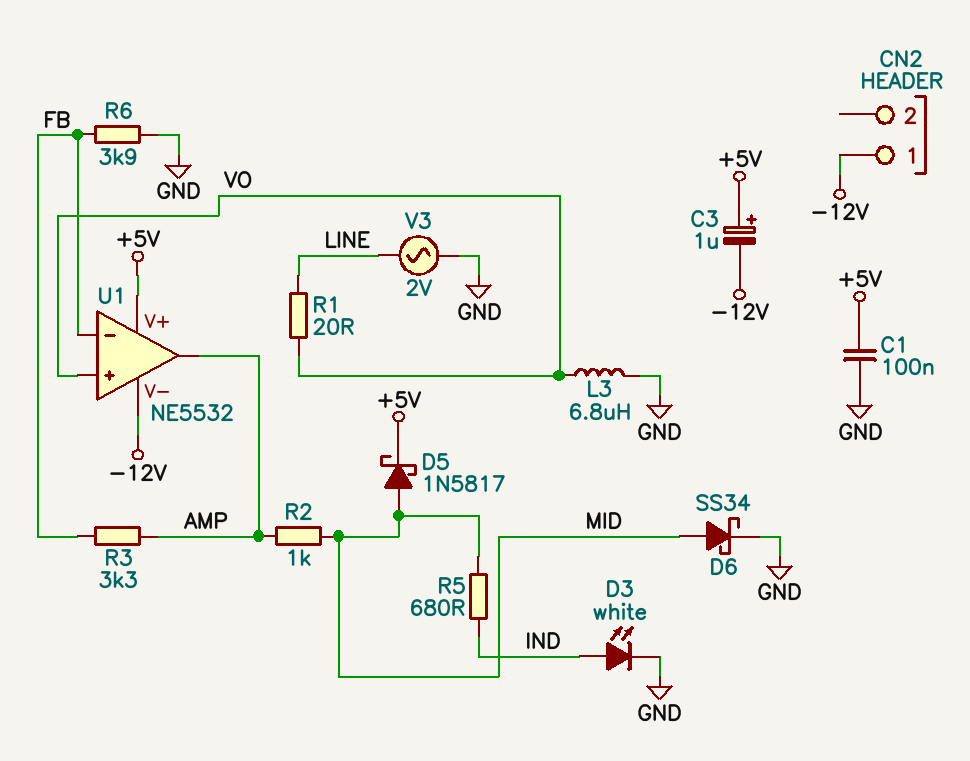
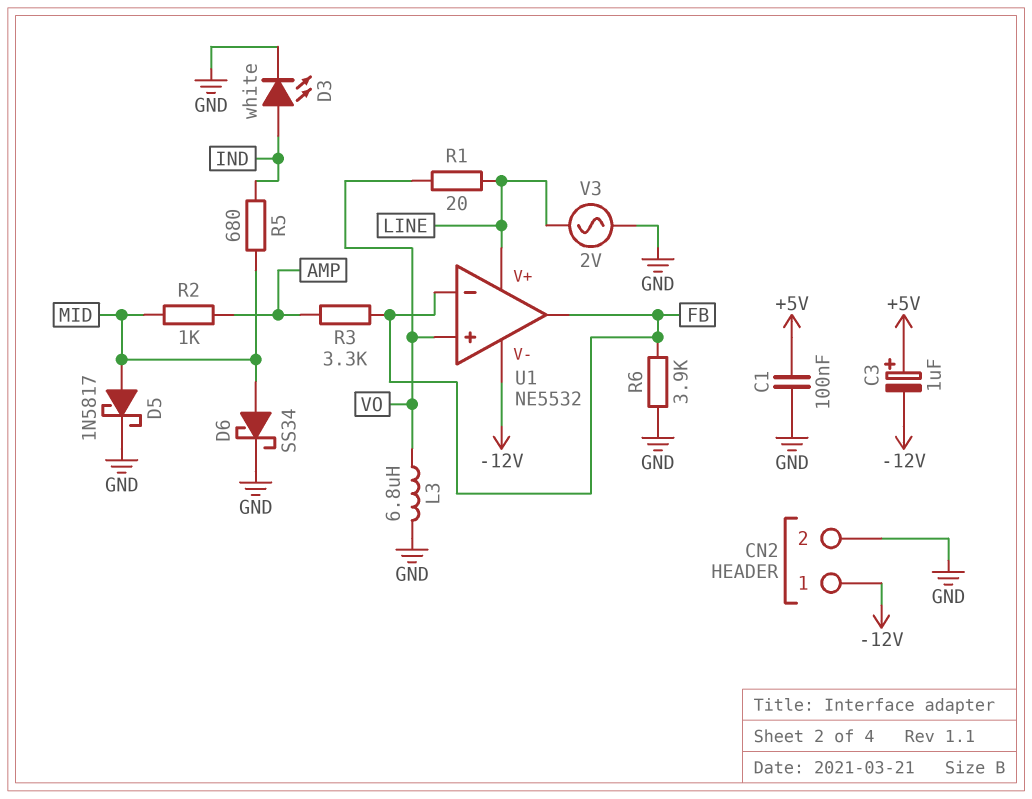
CN2 pin 2: none -> GND
D5: schottky 1N5817 (A MID, K +5V) -> schottky 1N5817 (A MID, K GND)
U1 pin V+: +5V -> LINE
U1 pin out: AMP -> FB

